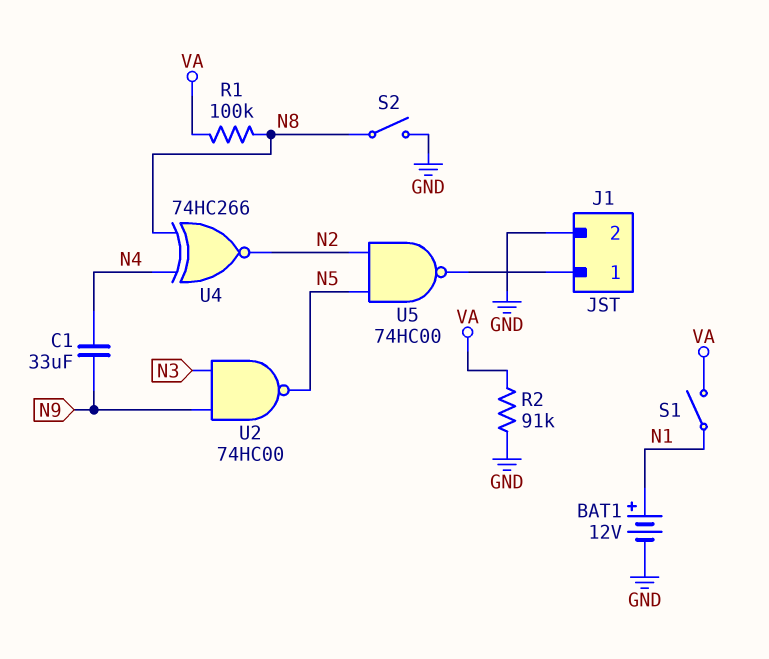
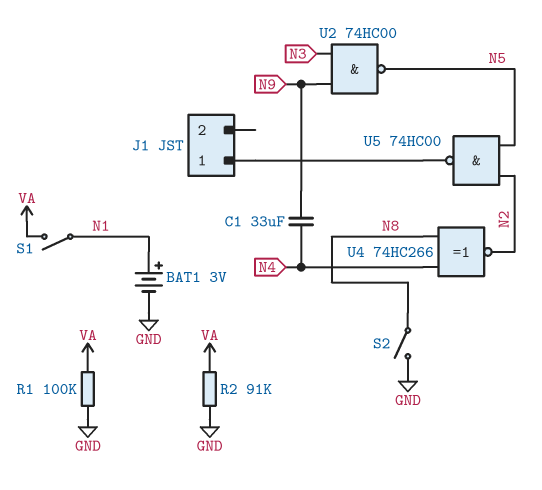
BAT1: 12V (plus N1, minus GND) -> 3V (plus N1, minus GND)
J1 pin 2: GND -> none
R1: 100k (N8, VA) -> 100k (GND, VA)

